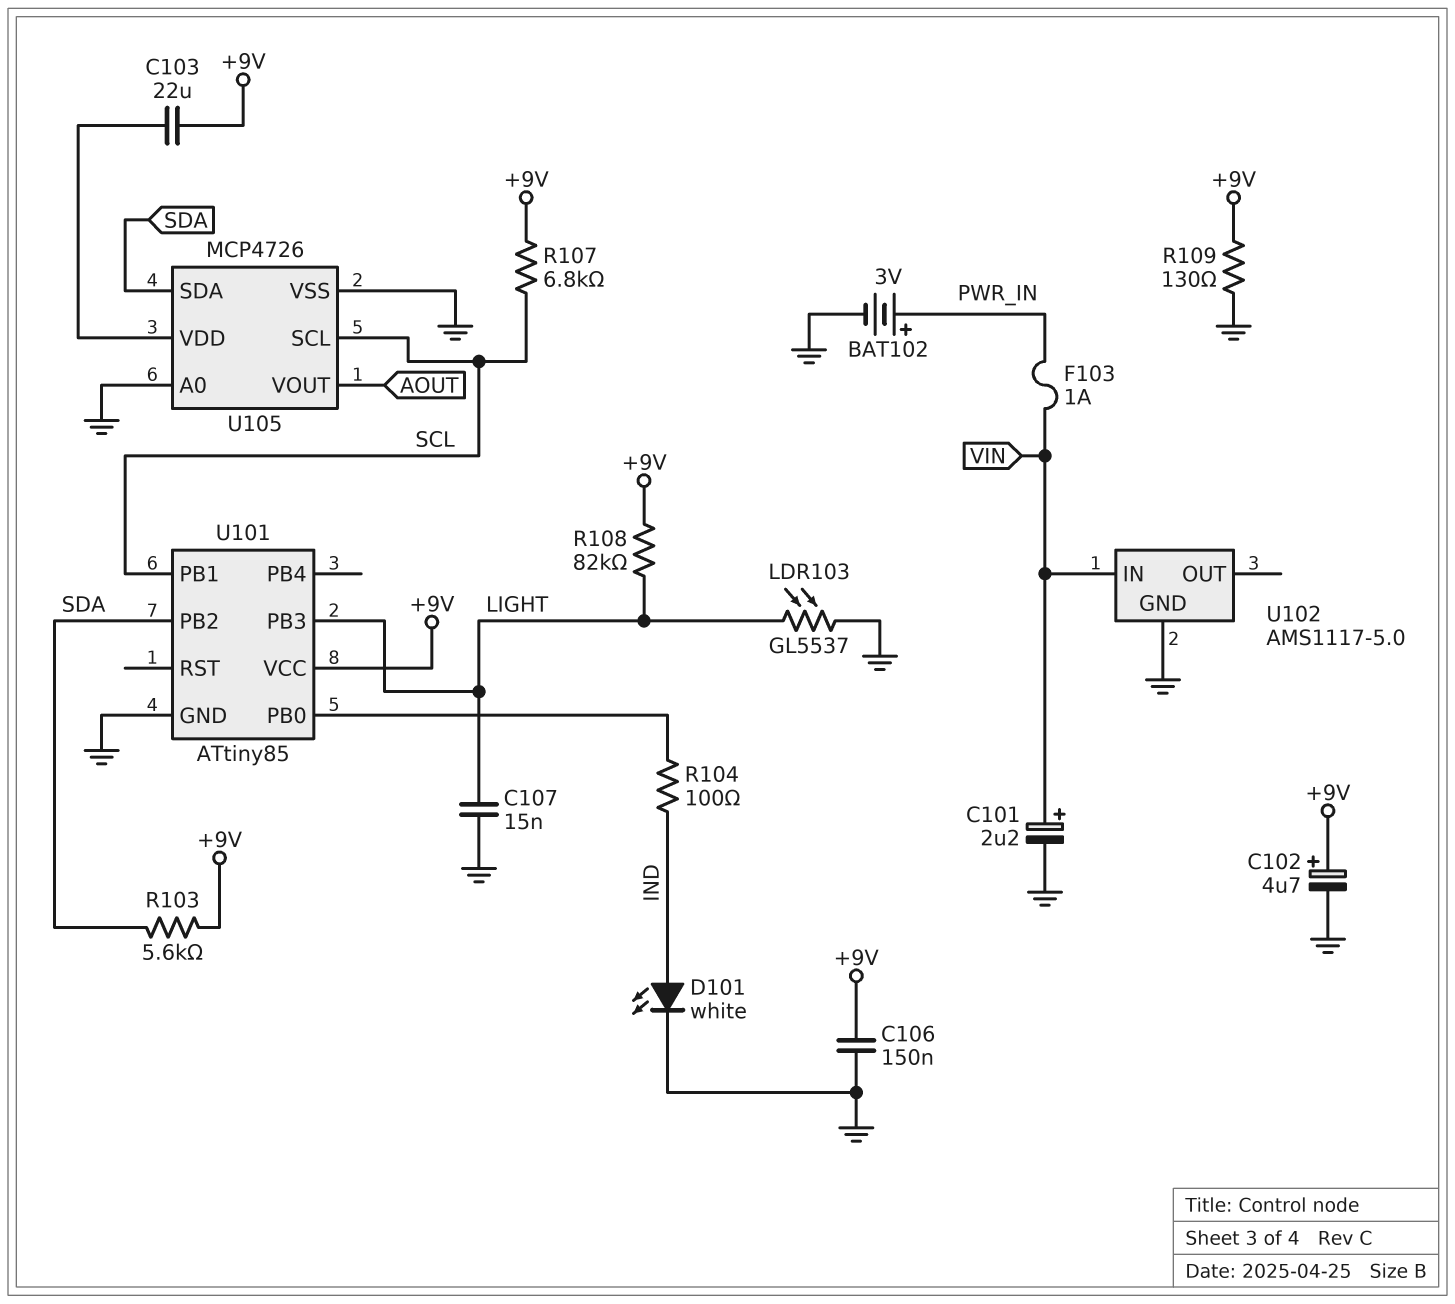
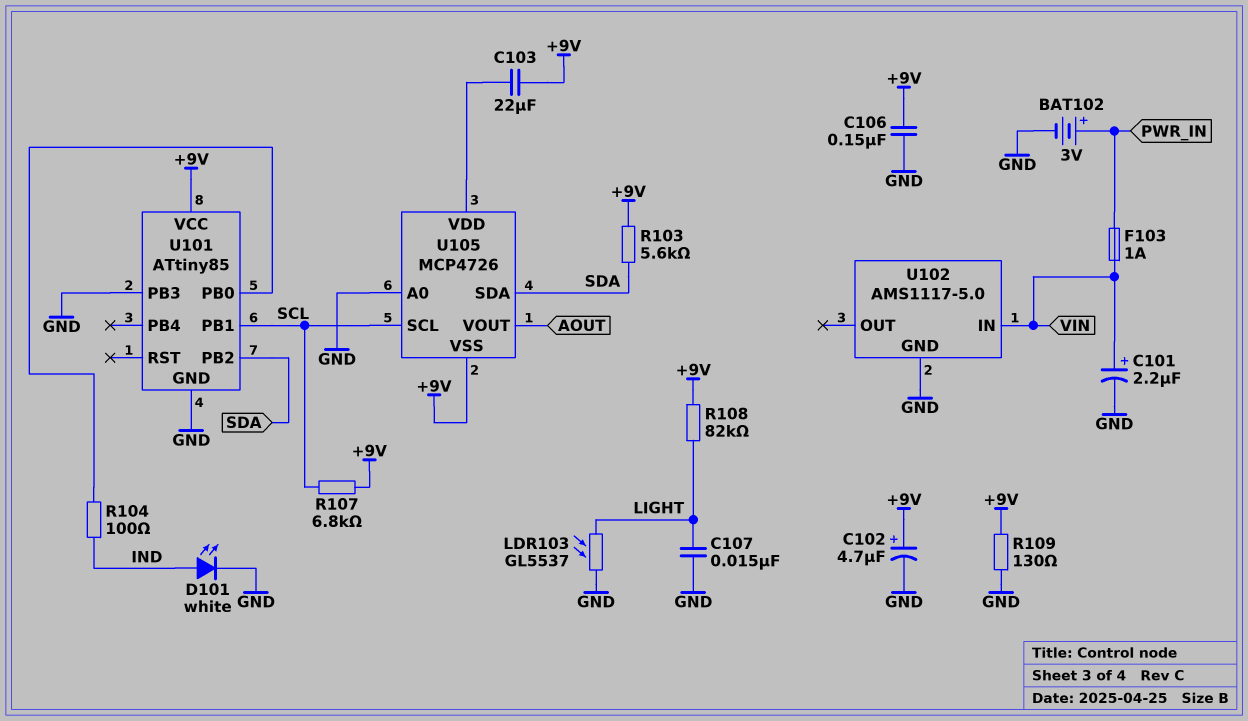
U101 pin PB3: LIGHT -> GND
U105 pin VSS: GND -> +9V

